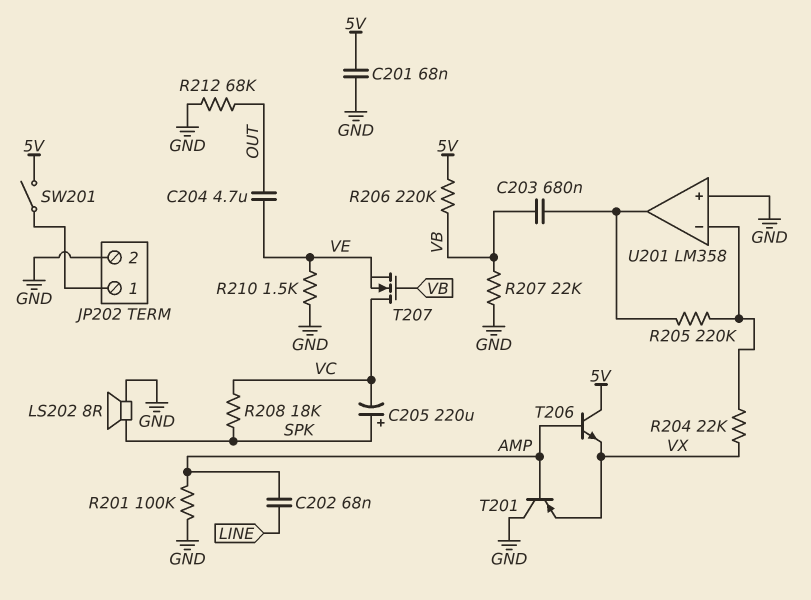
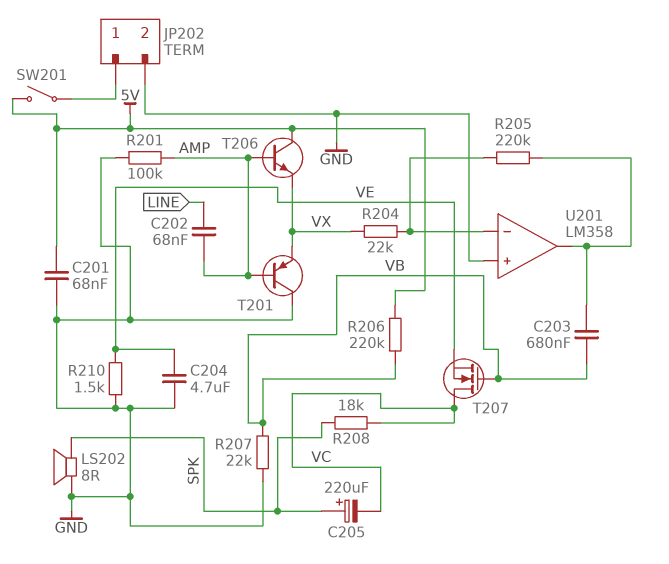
C204: 4.7uF (OUT, VE) -> 4.7uF (GND, VE)
R212: 68k (GND, OUT) -> none

